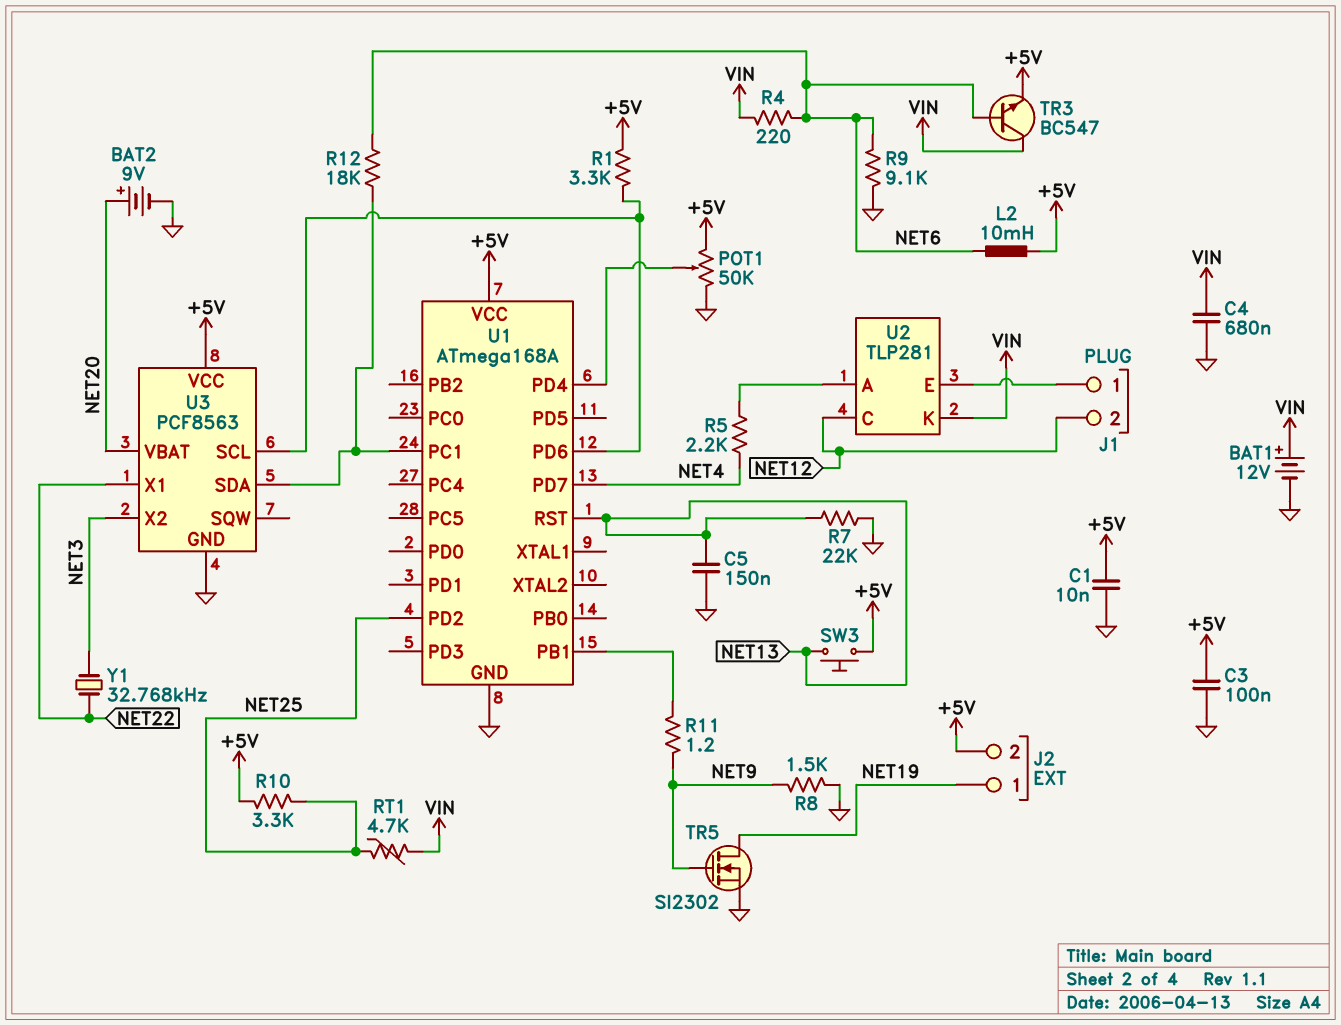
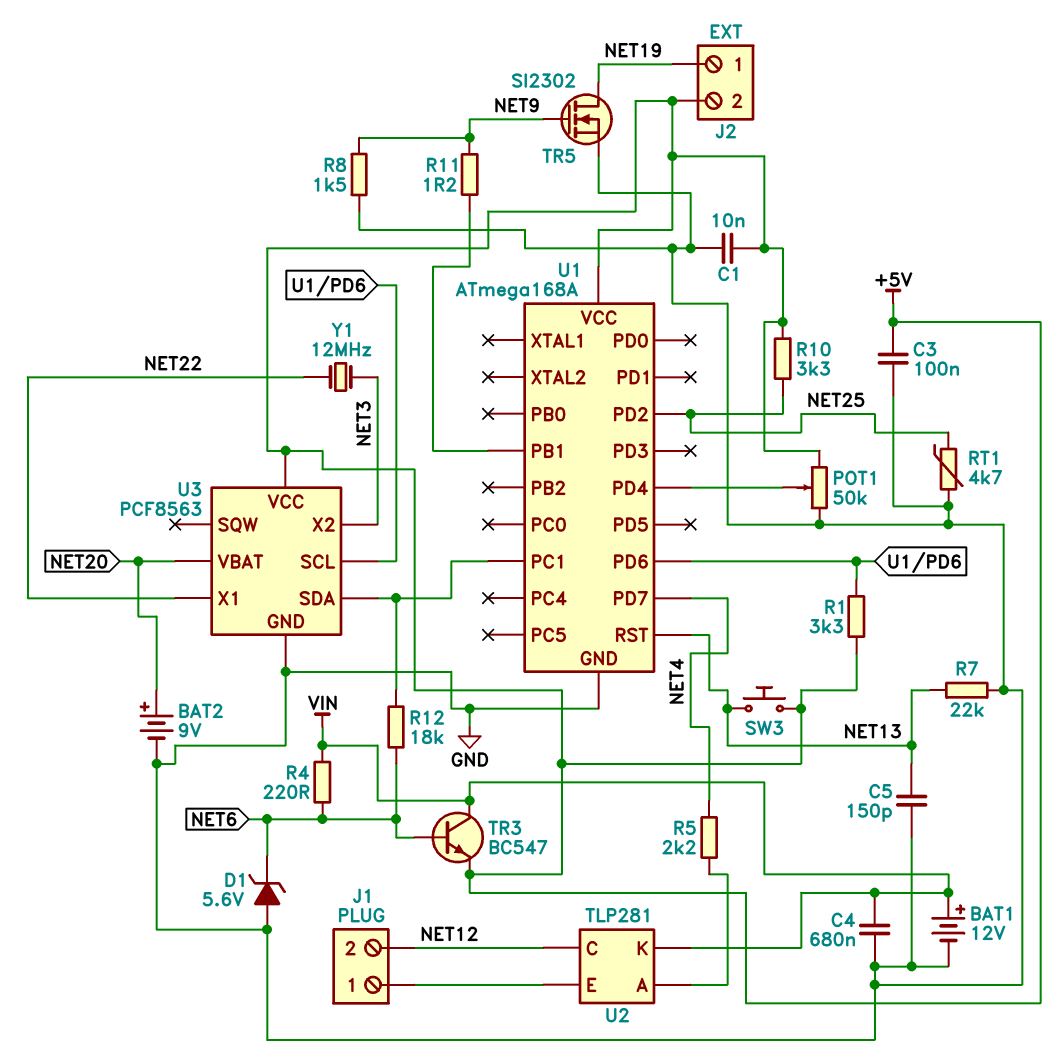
C5: 150nF (GND, NET13) -> 150pF (GND, NET13)
D1: none -> zener 5.6V (A GND, K NET6)
L2: 10mH (+5V, NET6) -> none
R9: 9.1k (GND, NET6) -> none
RT1: 4.7k (NET25, VIN) -> 4.7k (GND, NET25)
Y1: 32.768kHz (NET3, NET22) -> 12MHz (NET3, NET22)

